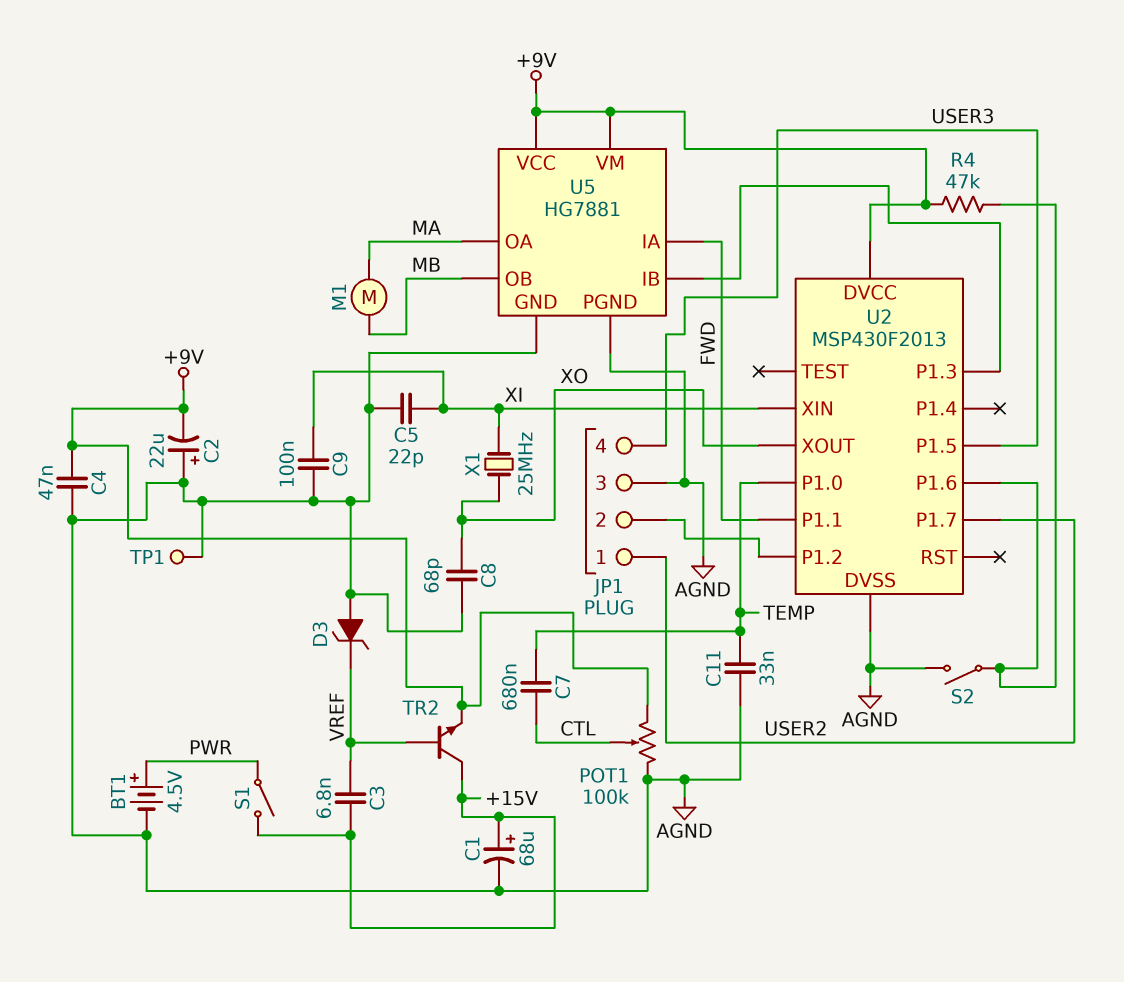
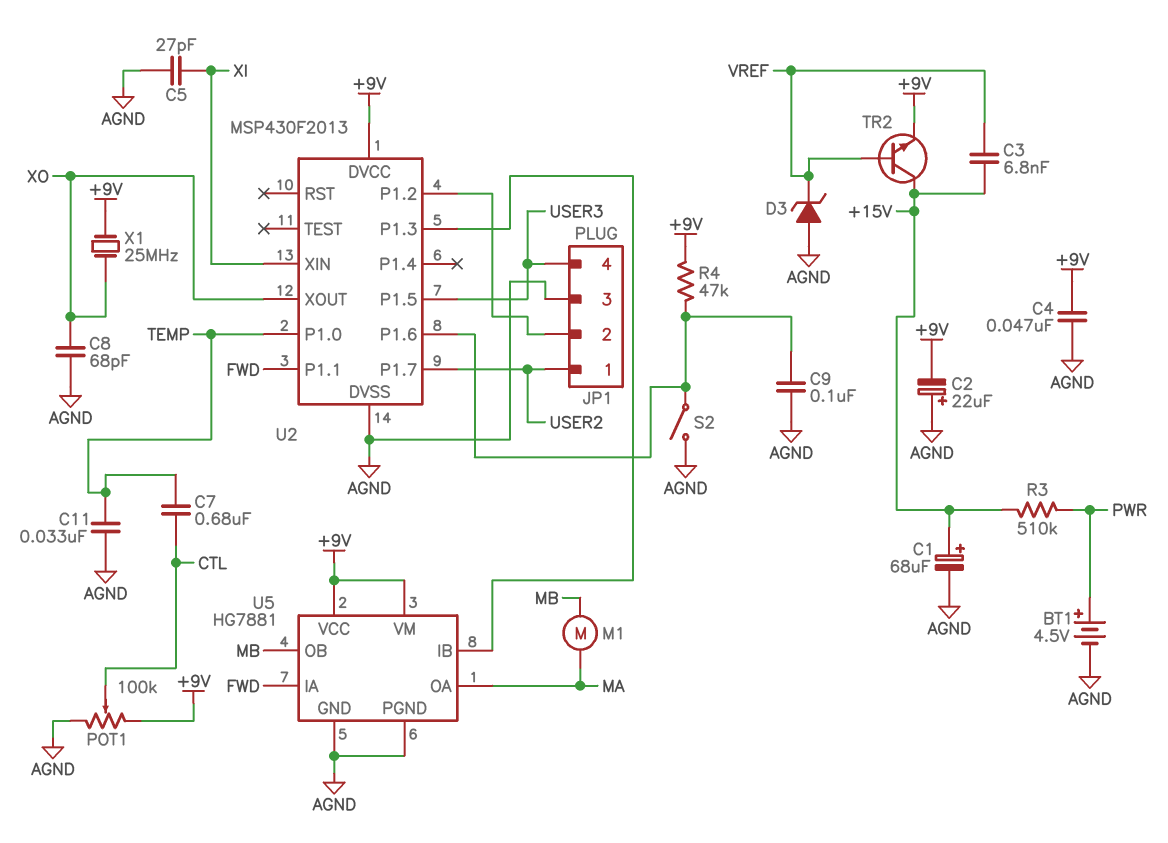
C5: 22pF (AGND, XI) -> 27pF (AGND, XI)
C9: 100nF (AGND, XI) -> 100nF (AGND, U2/P1.6)
R3: none -> 510k (+15V, PWR)
S1: switch (+15V, PWR) -> none
TP1: test point (AGND) -> none
X1: 25MHz (XI, XO) -> 25MHz (+9V, XO)

